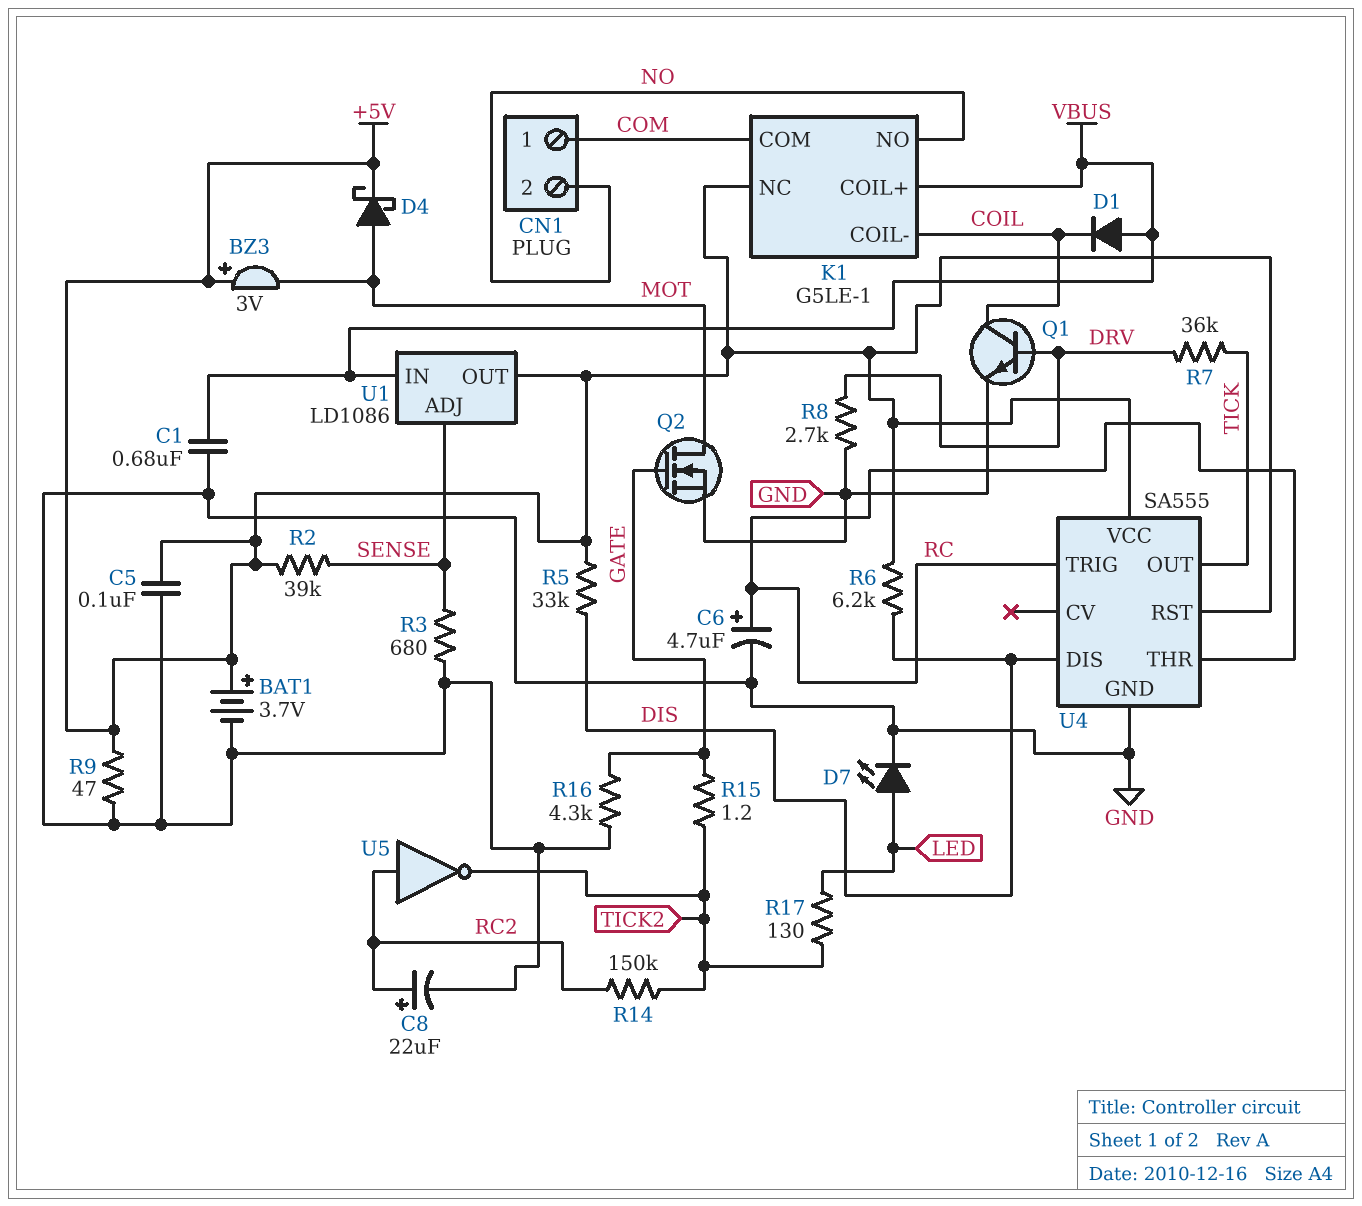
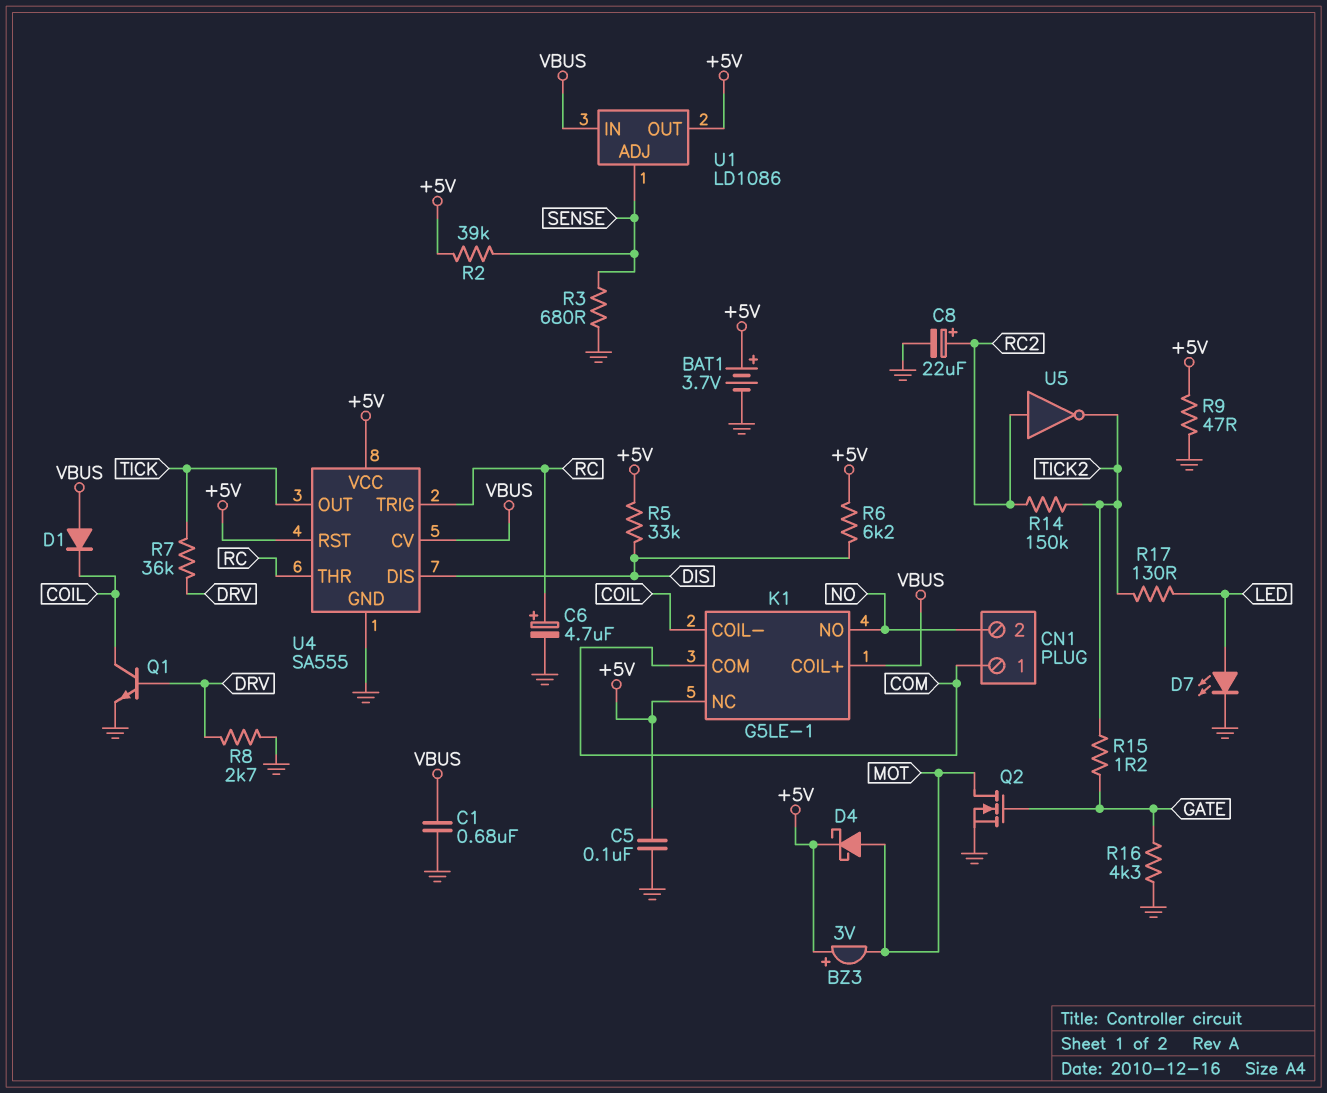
U4 pin CV: none -> VBUS

